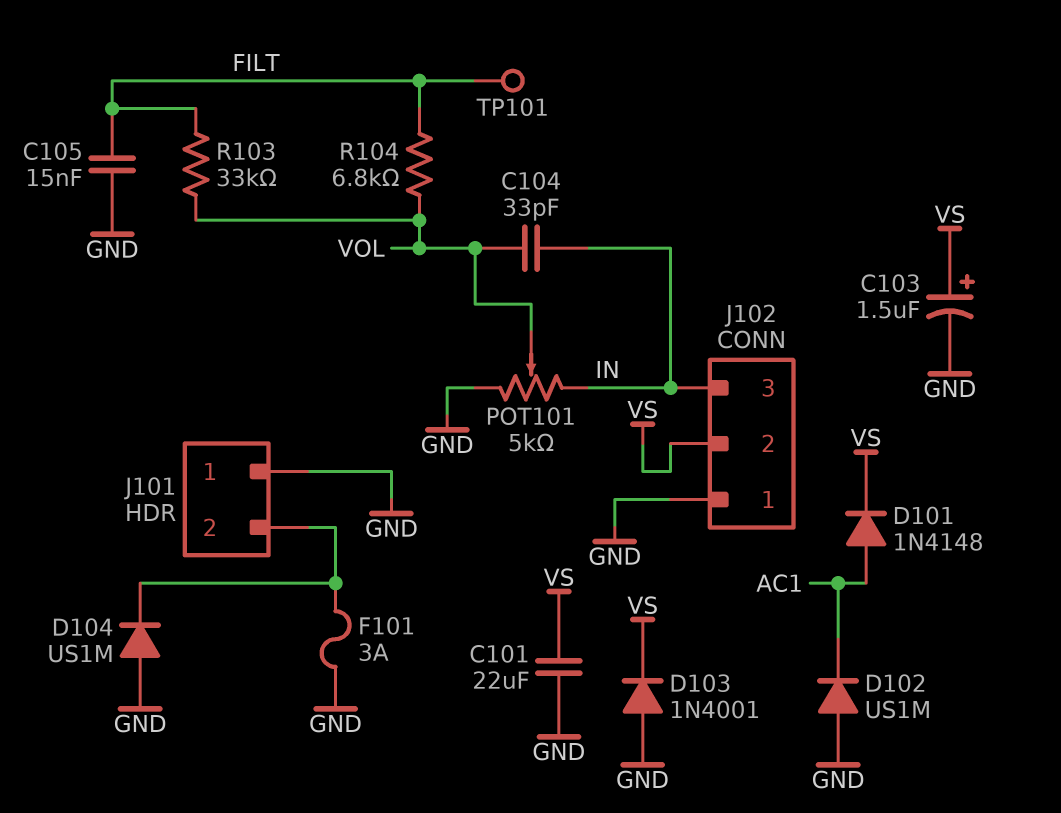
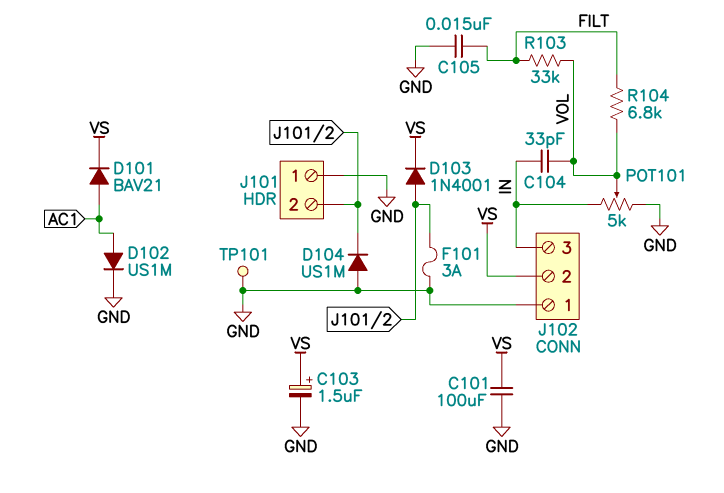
C101: 22uF (GND, VS) -> 100uF (GND, VS)
D101: diode 1N4148 (A AC1, K VS) -> diode BAV21 (A AC1, K VS)
D102: diode US1M (A GND, K AC1) -> diode US1M (A AC1, K GND)
D103: diode 1N4001 (A GND, K VS) -> diode 1N4001 (A J101/2, K VS)
TP101: test point (FILT) -> test point (GND)

